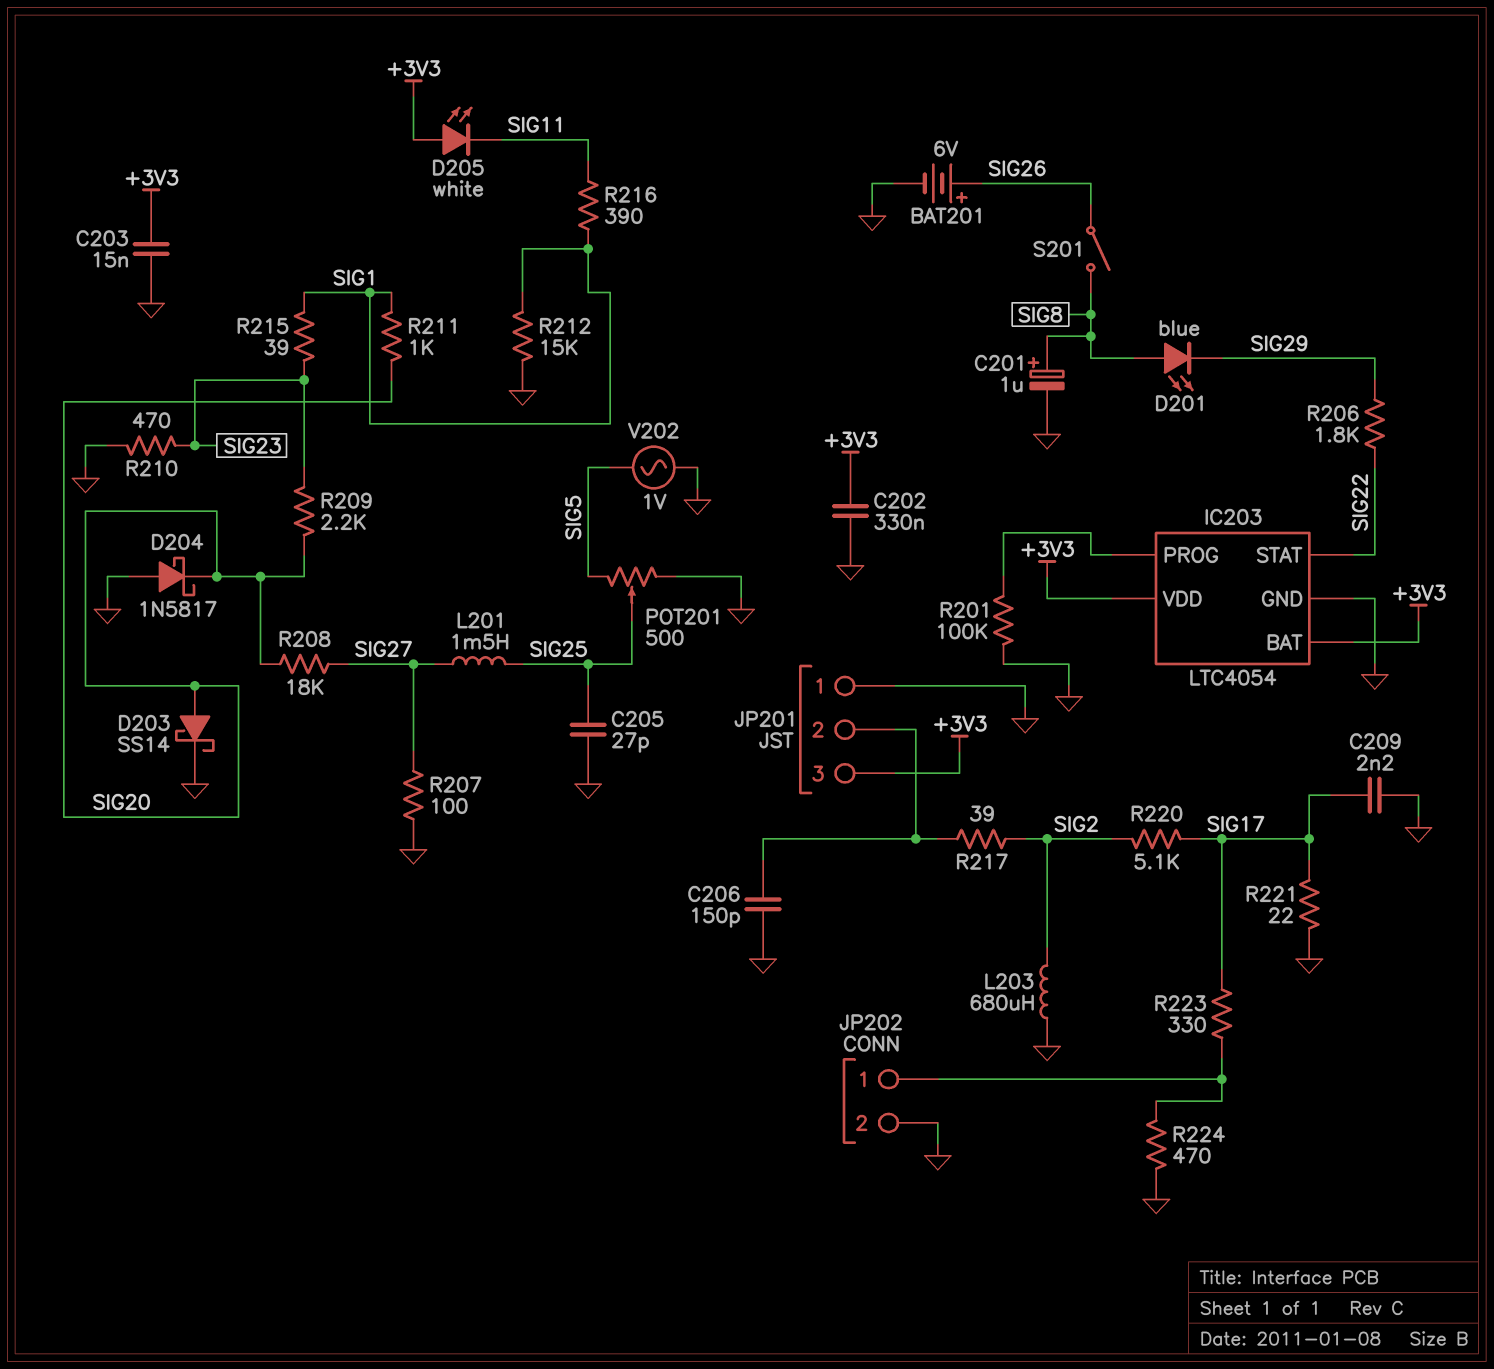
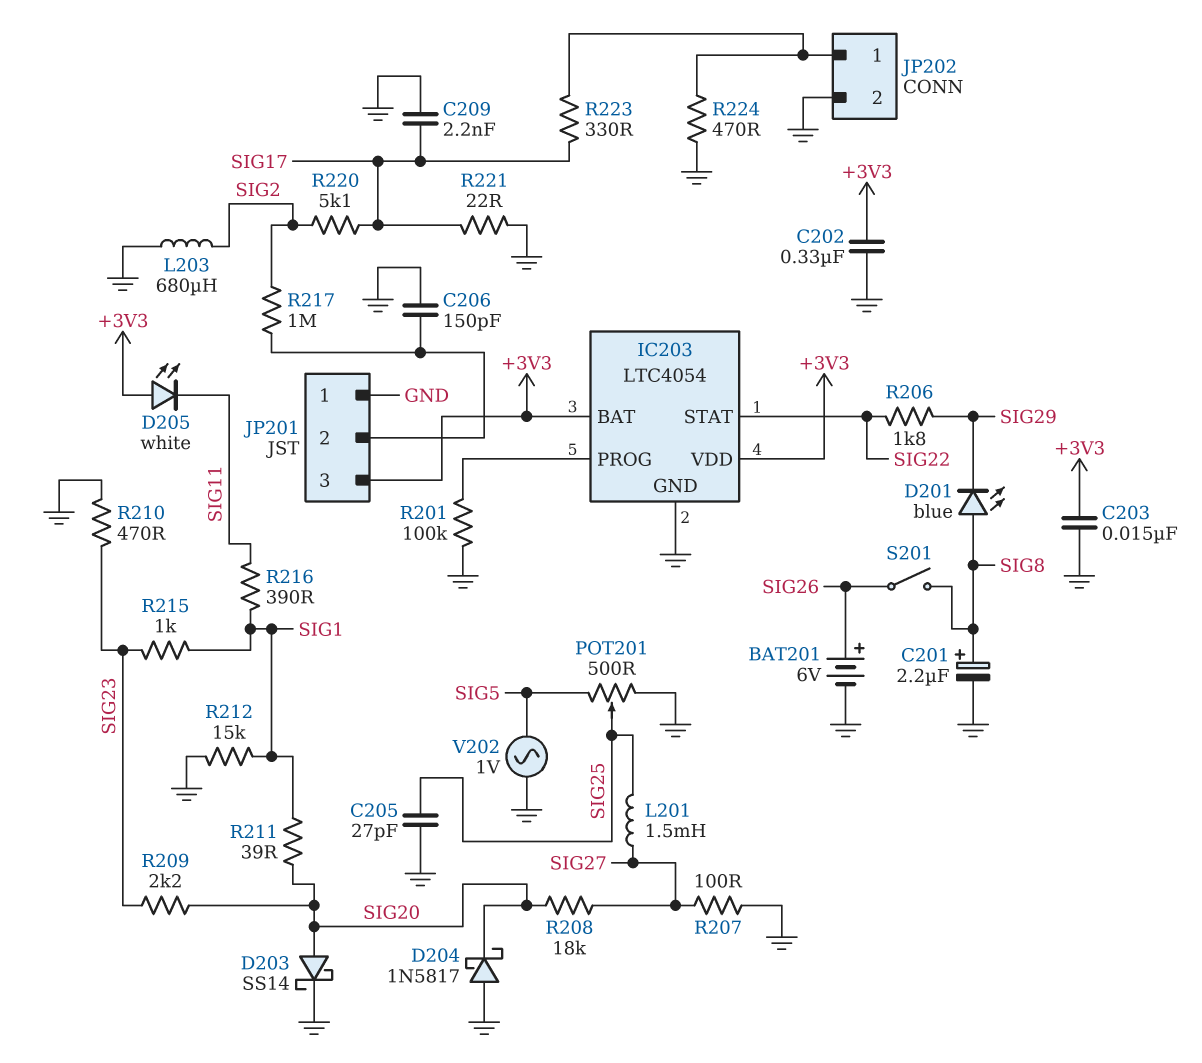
C201: 1uF (plus SIG8, minus GND) -> 2.2uF (plus SIG8, minus GND)
R211: 1k (SIG1, SIG20) -> 39 (SIG1, SIG20)
R215: 39 (SIG1, SIG23) -> 1k (SIG1, SIG23)
R217: 39 (JP201/2, SIG2) -> 1M (JP201/2, SIG2)

